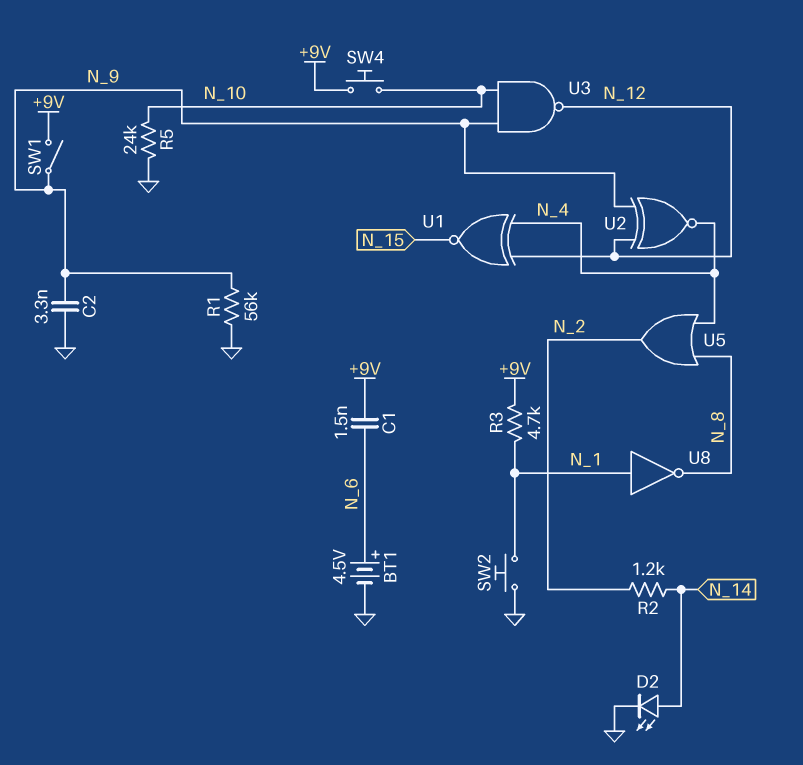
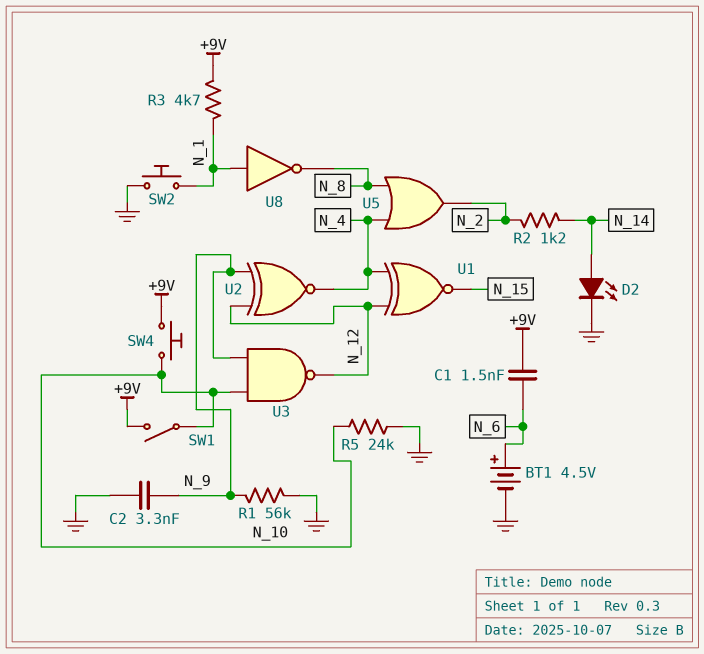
SW1: switch (+9V, N_9) -> switch (+9V, N_10)

